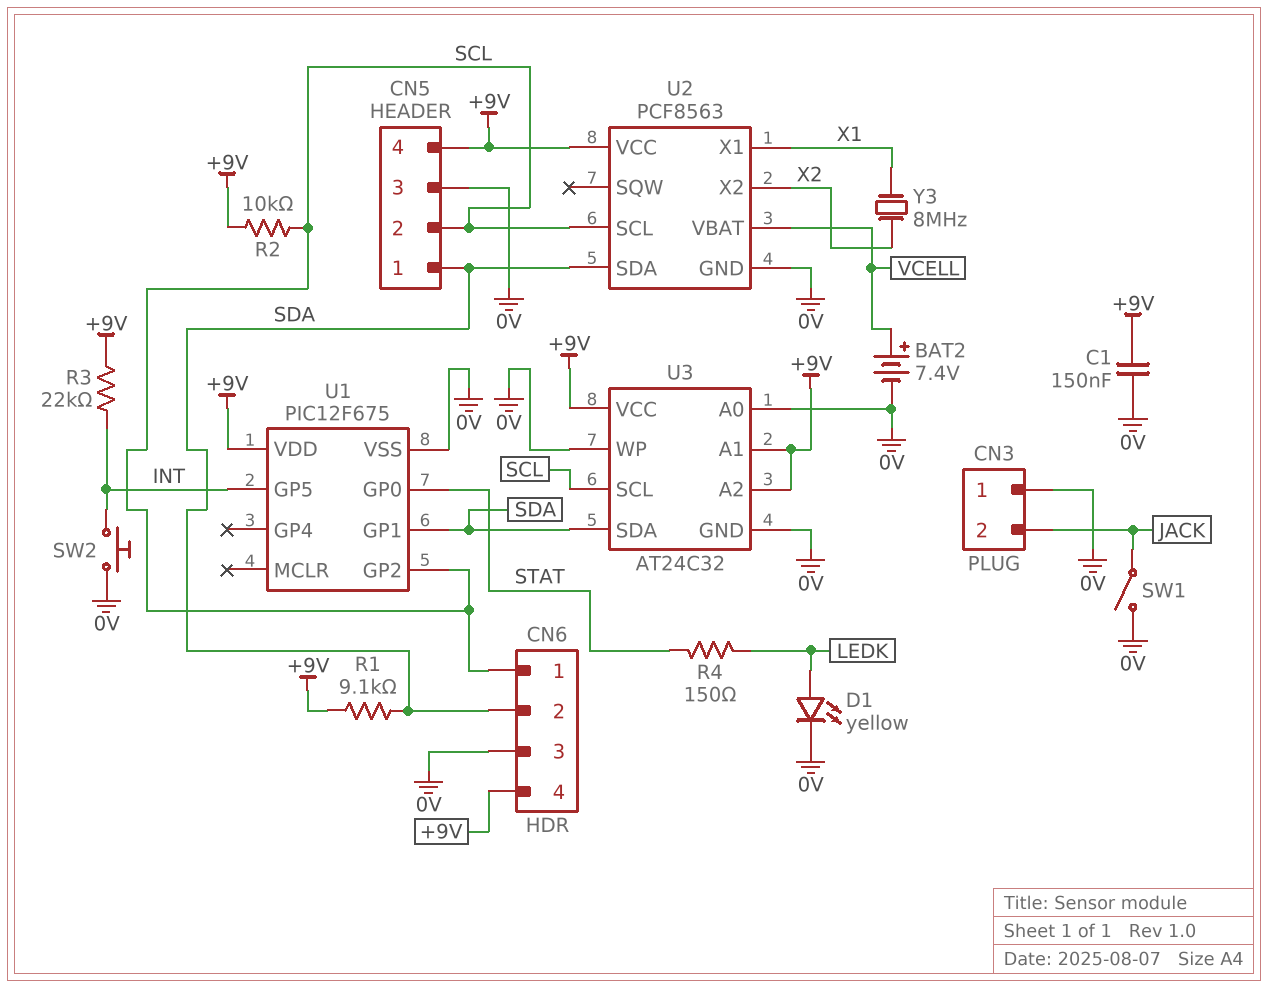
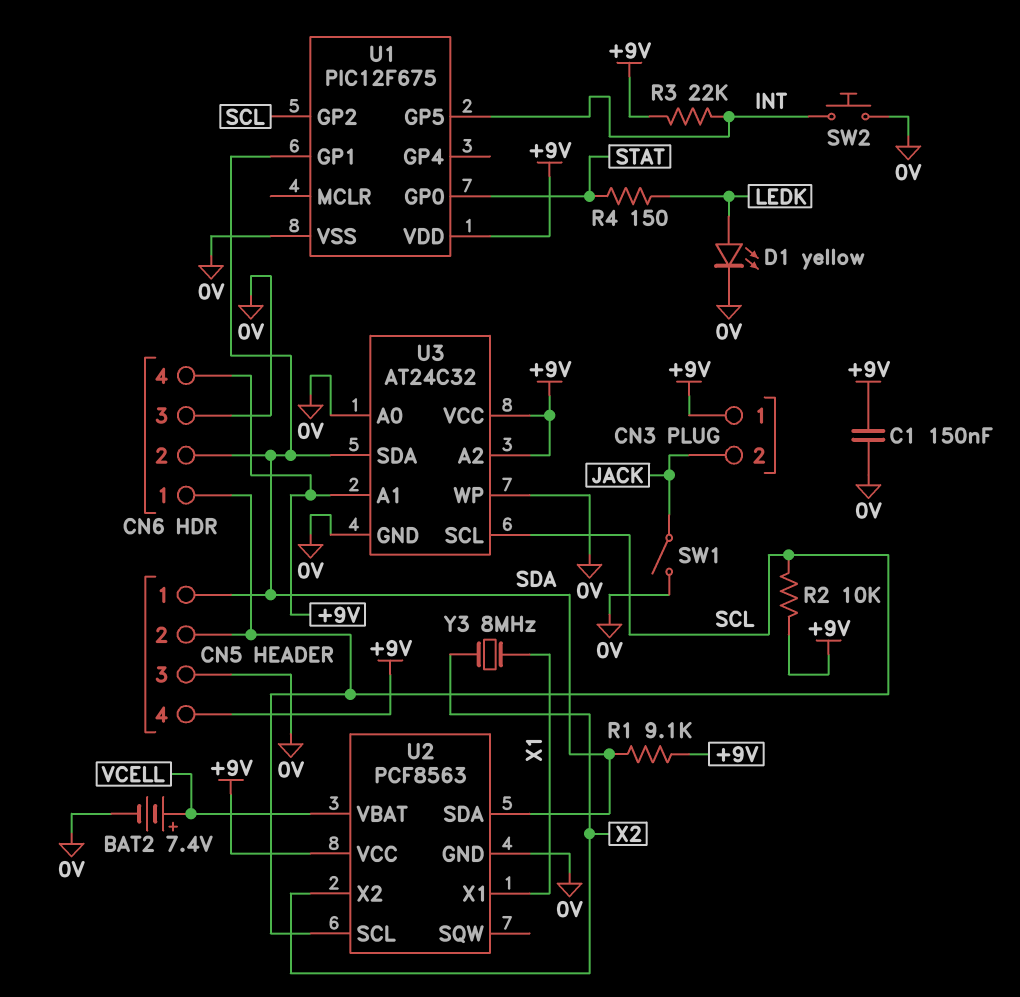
CN3 pin 1: 0V -> +9V

